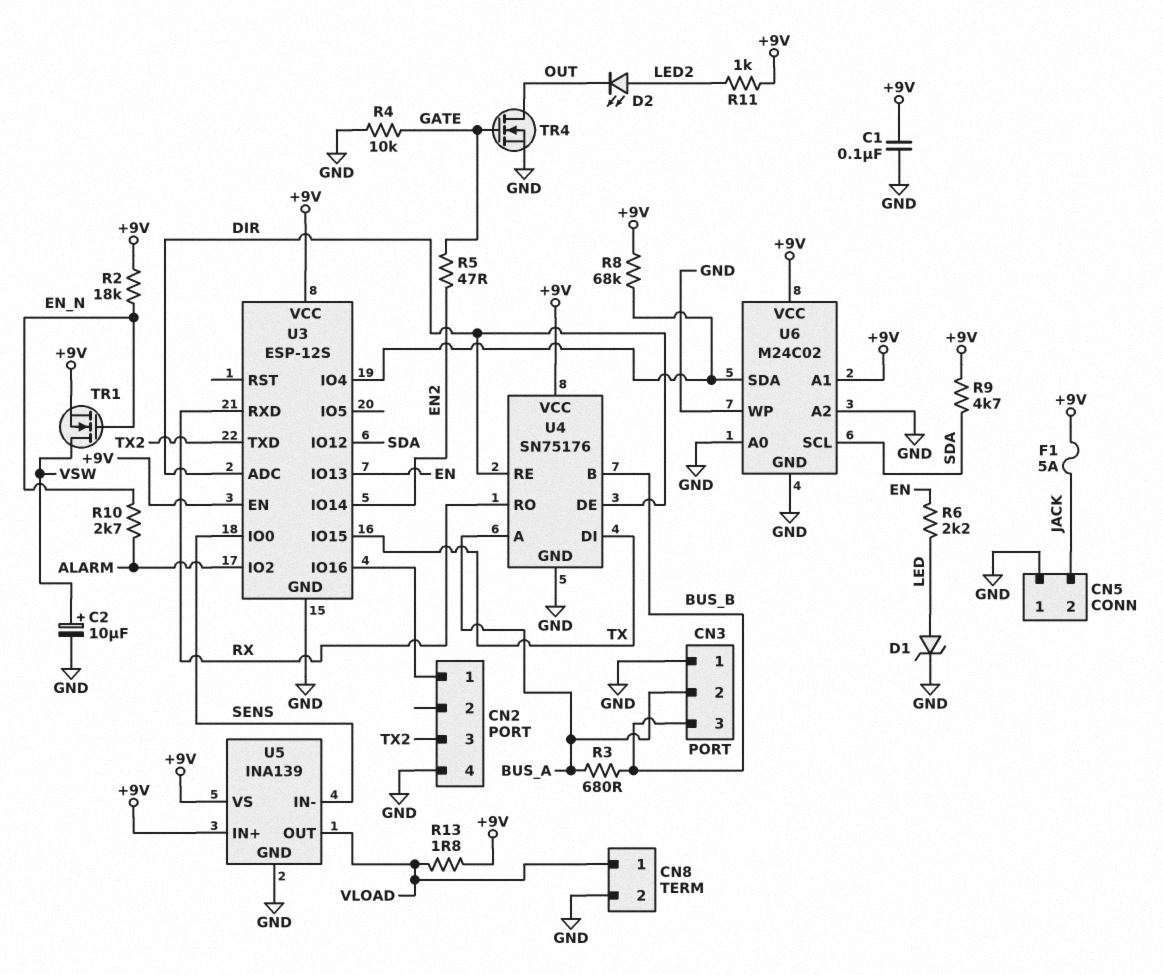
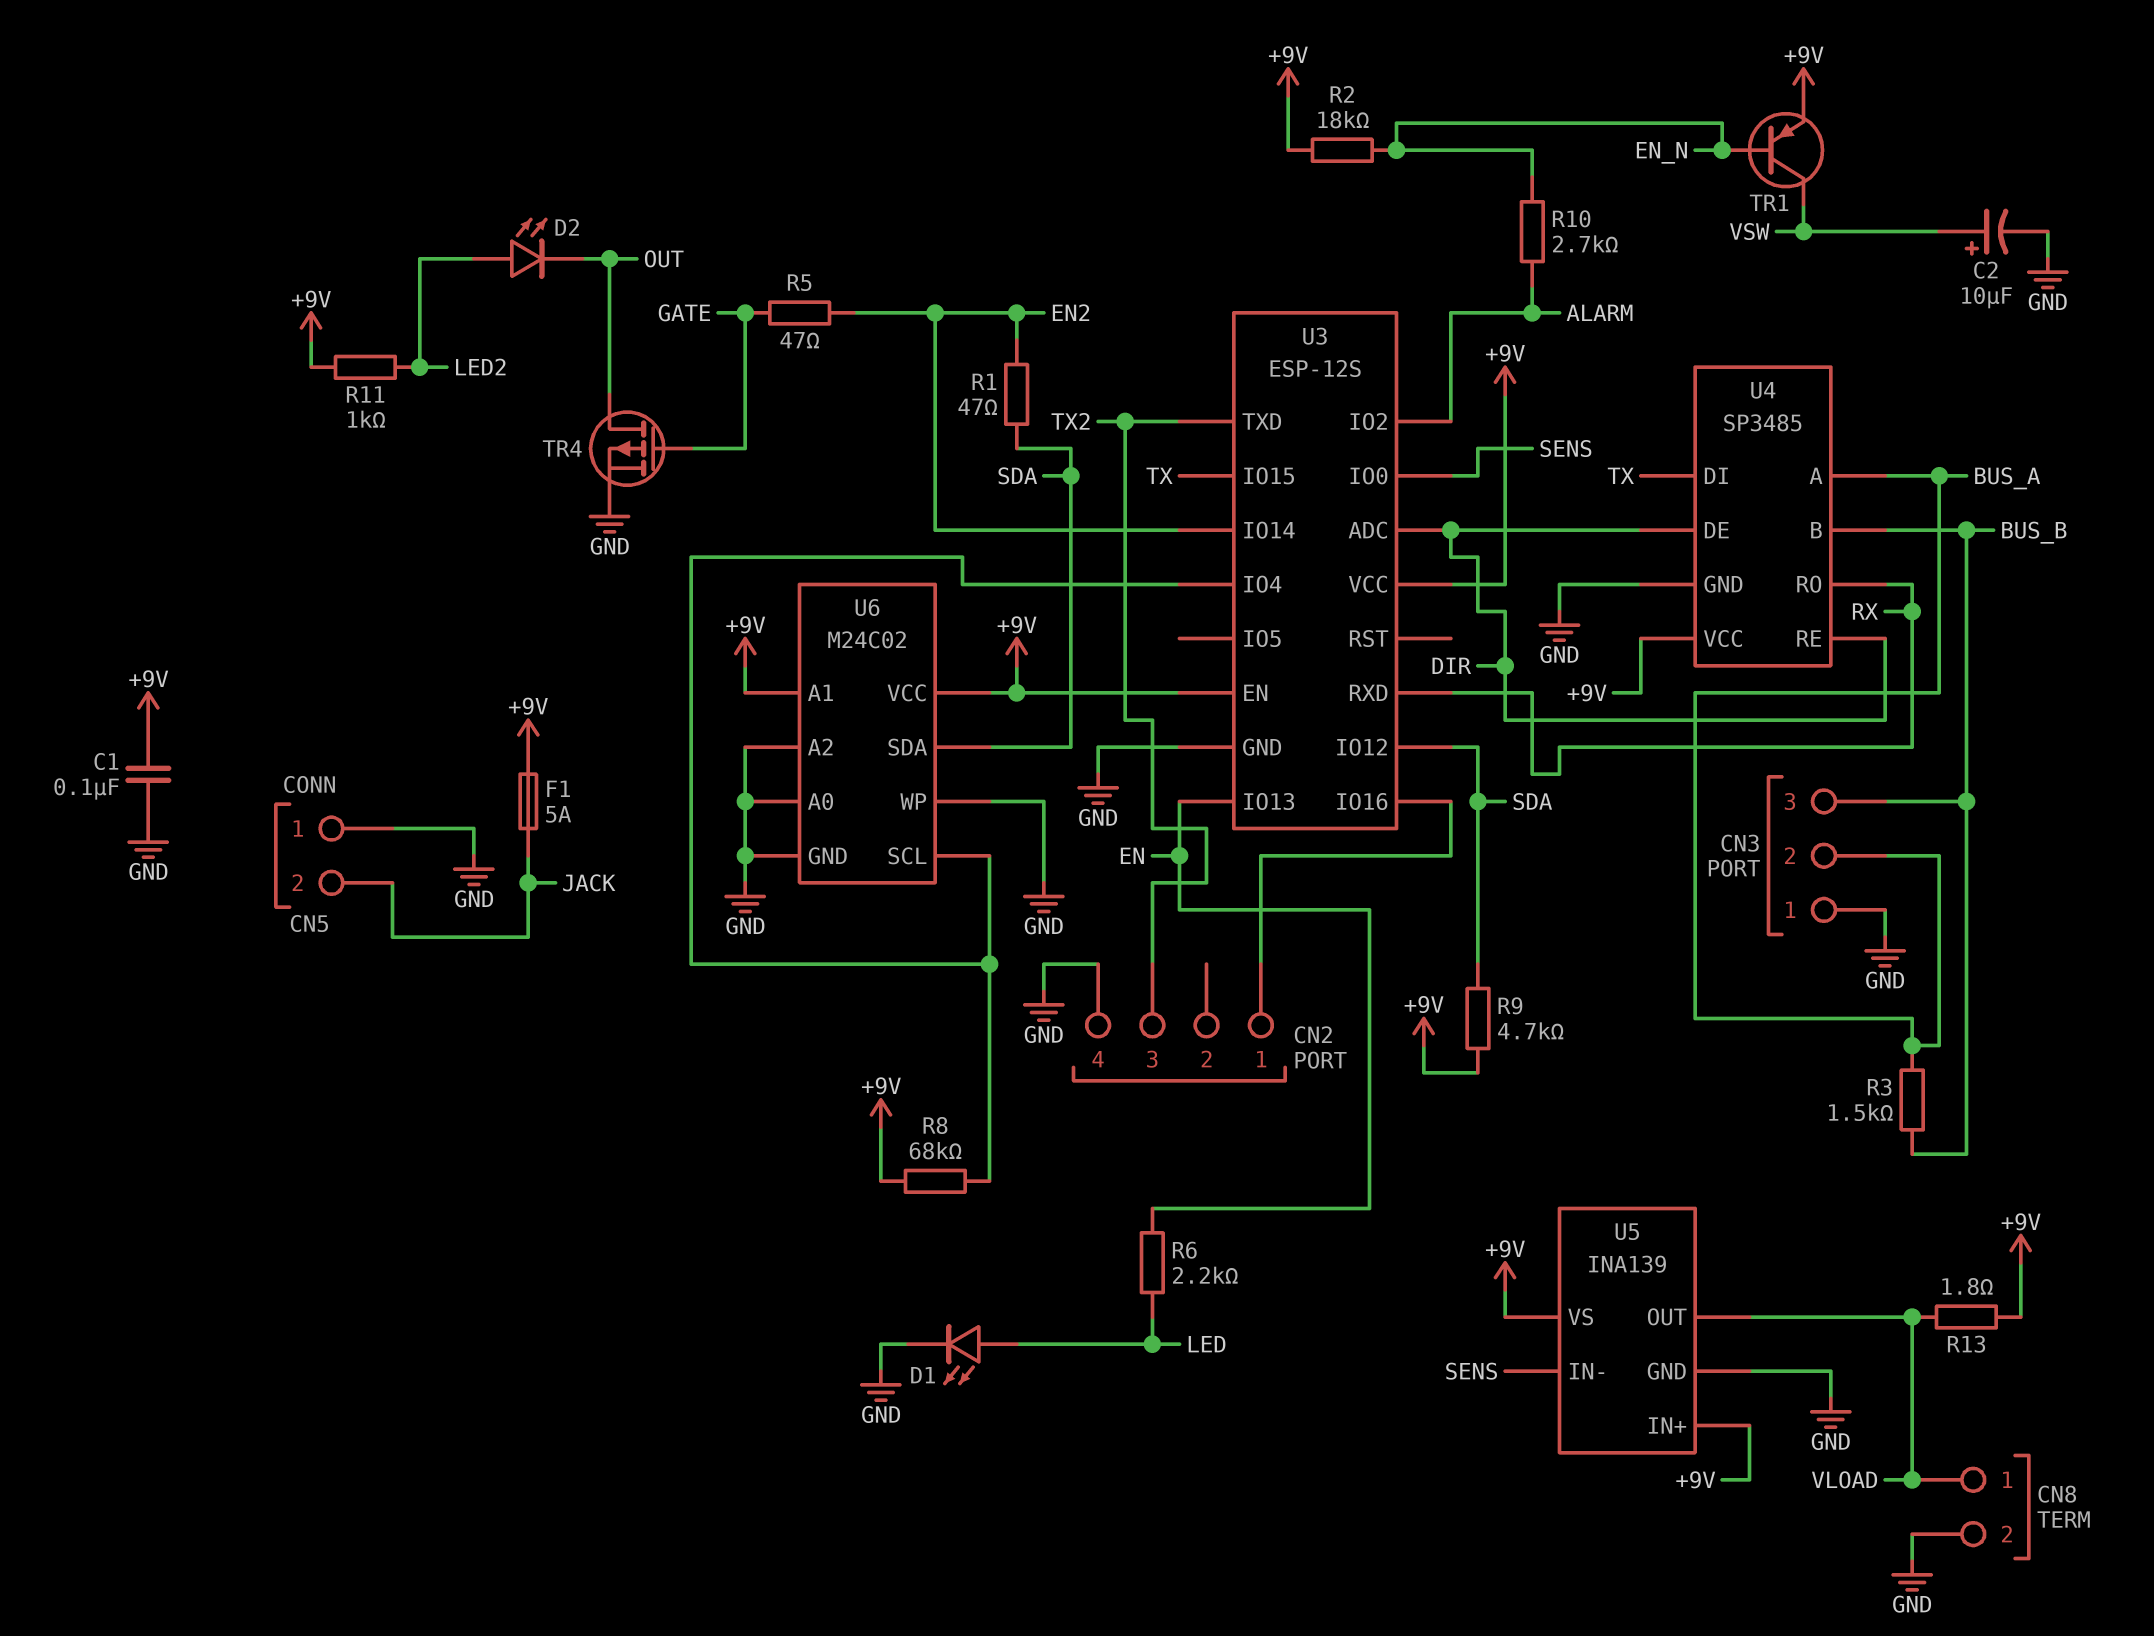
D1: zener (A LED, K GND) -> LED (A LED, K GND)
R1: none -> 47 (EN2, SDA)
R3: 680 (BUS_A, BUS_B) -> 1.5k (BUS_A, BUS_B)
R4: 10k (GATE, GND) -> none
TR1: NMOS (G EN_N, D VSW, S +9V) -> PNP (B EN_N, C VSW, E +9V)
TR4: NMOS (G GATE, D OUT, S GND) -> PMOS (G GATE, D OUT, S GND)
U4: SN75176 -> SP3485
U6 pin SCL: SDA -> U3/IO4
U6 pin SDA: U3/IO4 -> SDA

